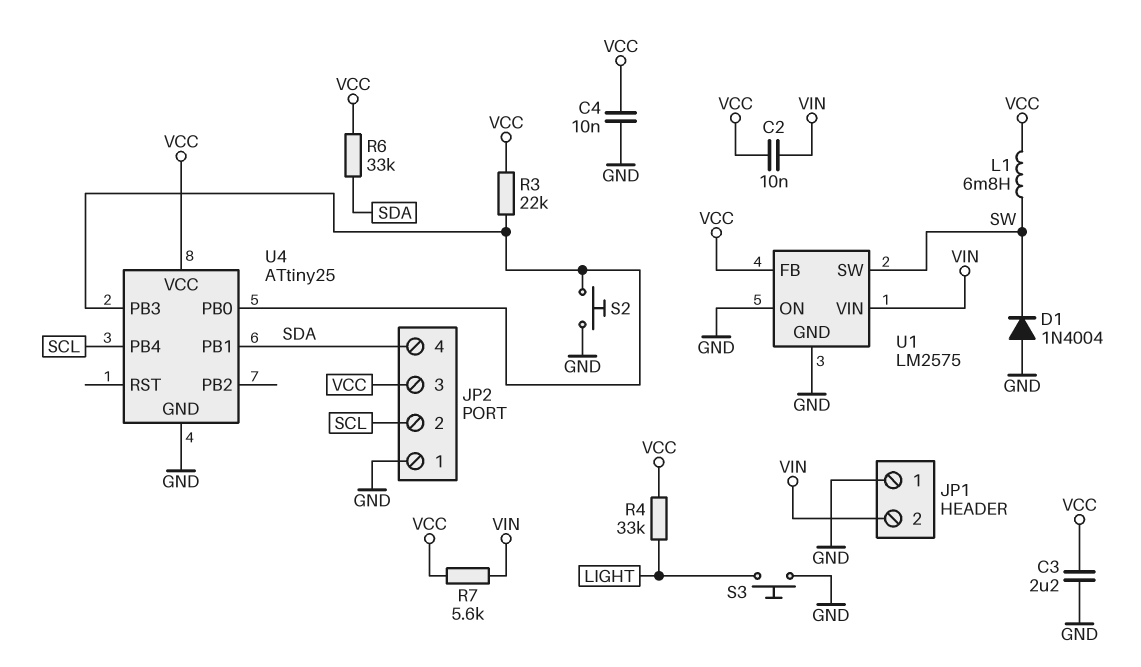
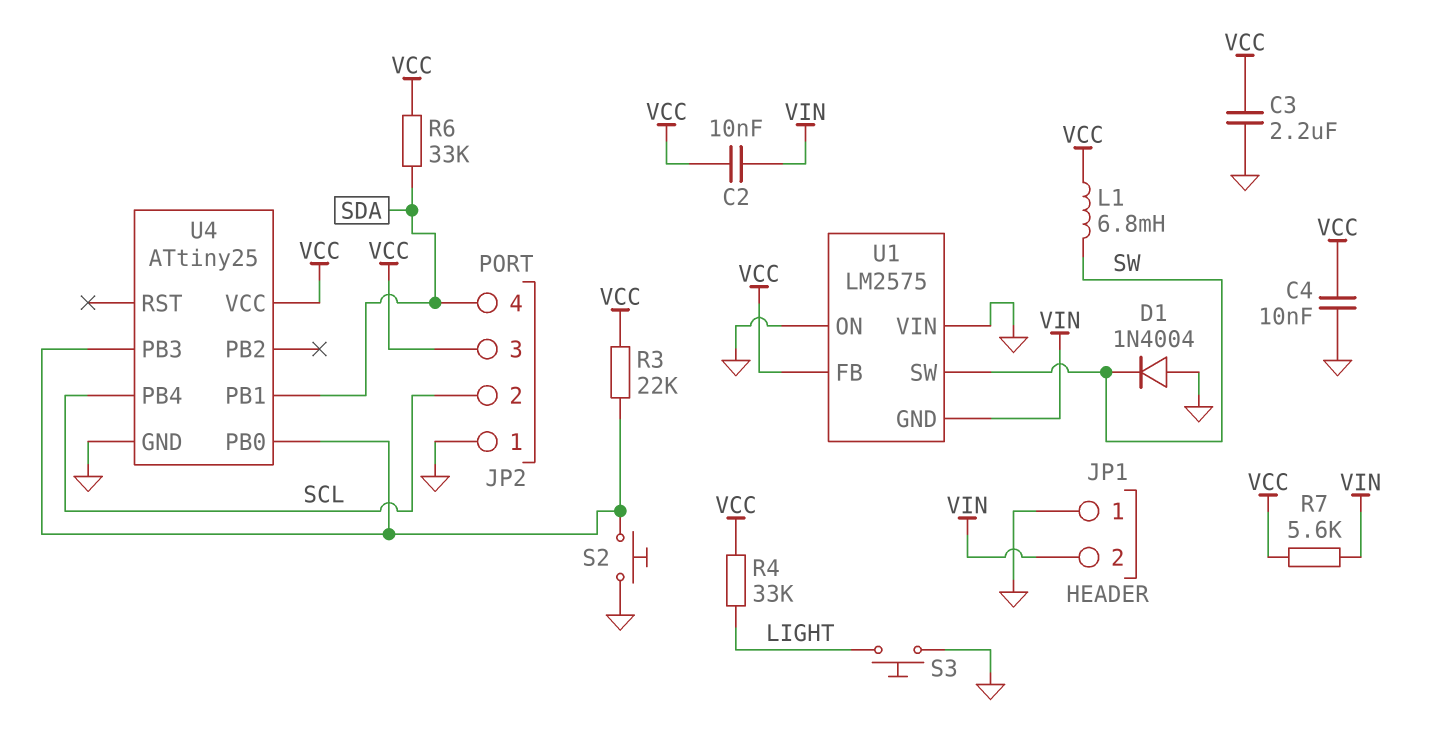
U1 pin GND: GND -> VIN
U1 pin VIN: VIN -> GND

